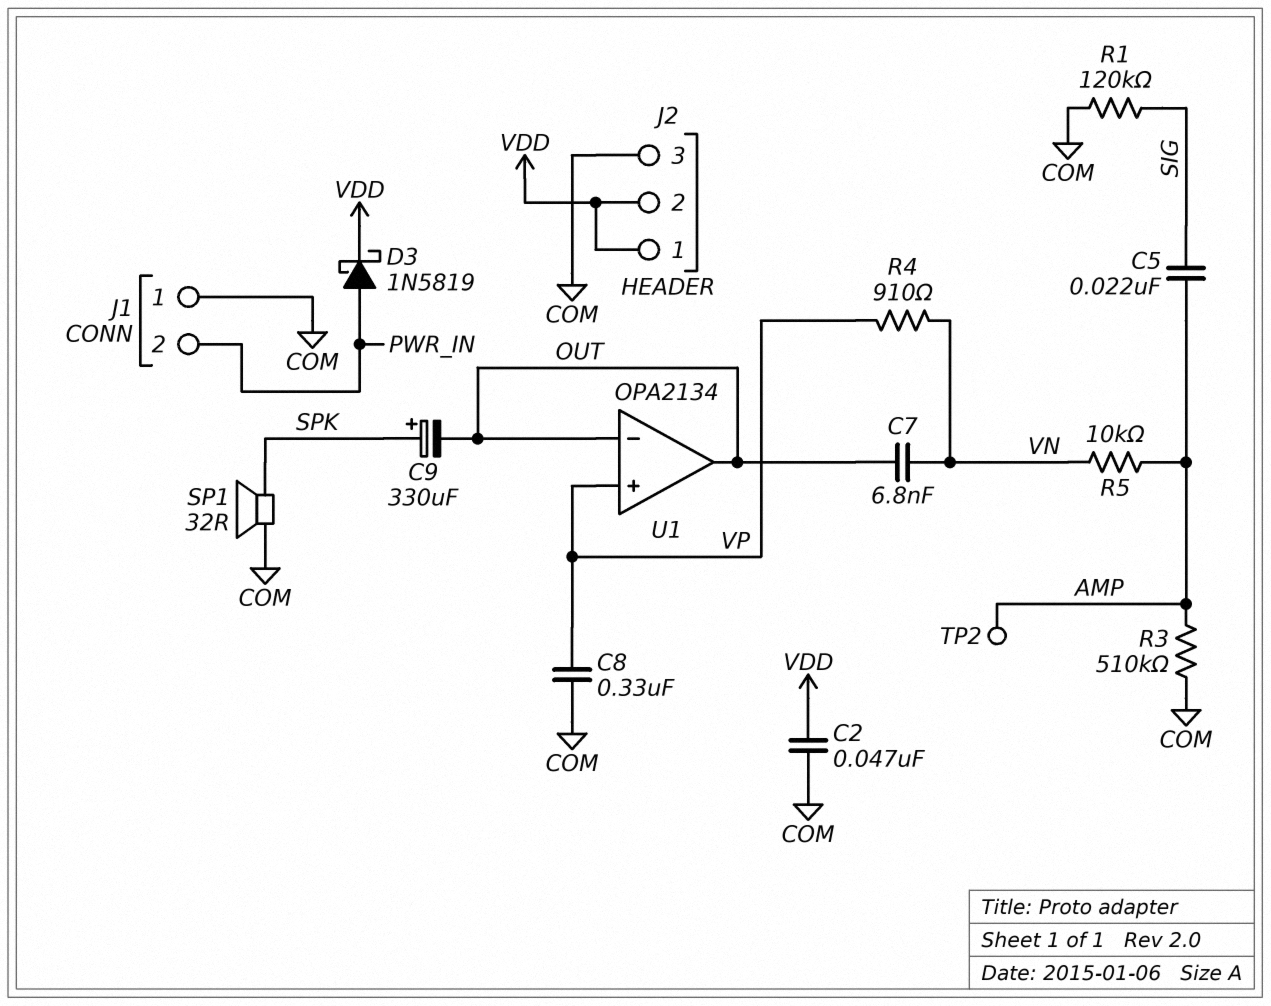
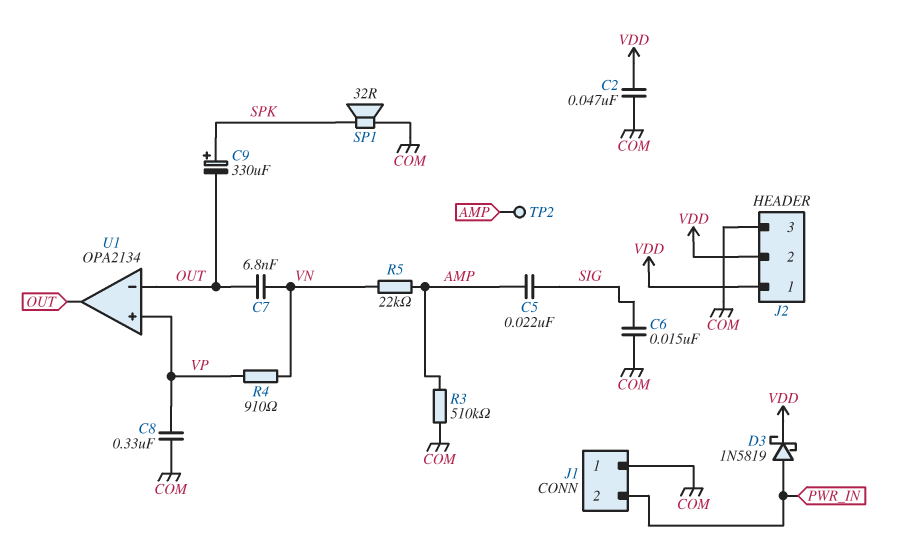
C6: none -> 15nF (COM, SIG)
R1: 120k (COM, SIG) -> none
R5: 10k (AMP, VN) -> 22k (AMP, VN)

